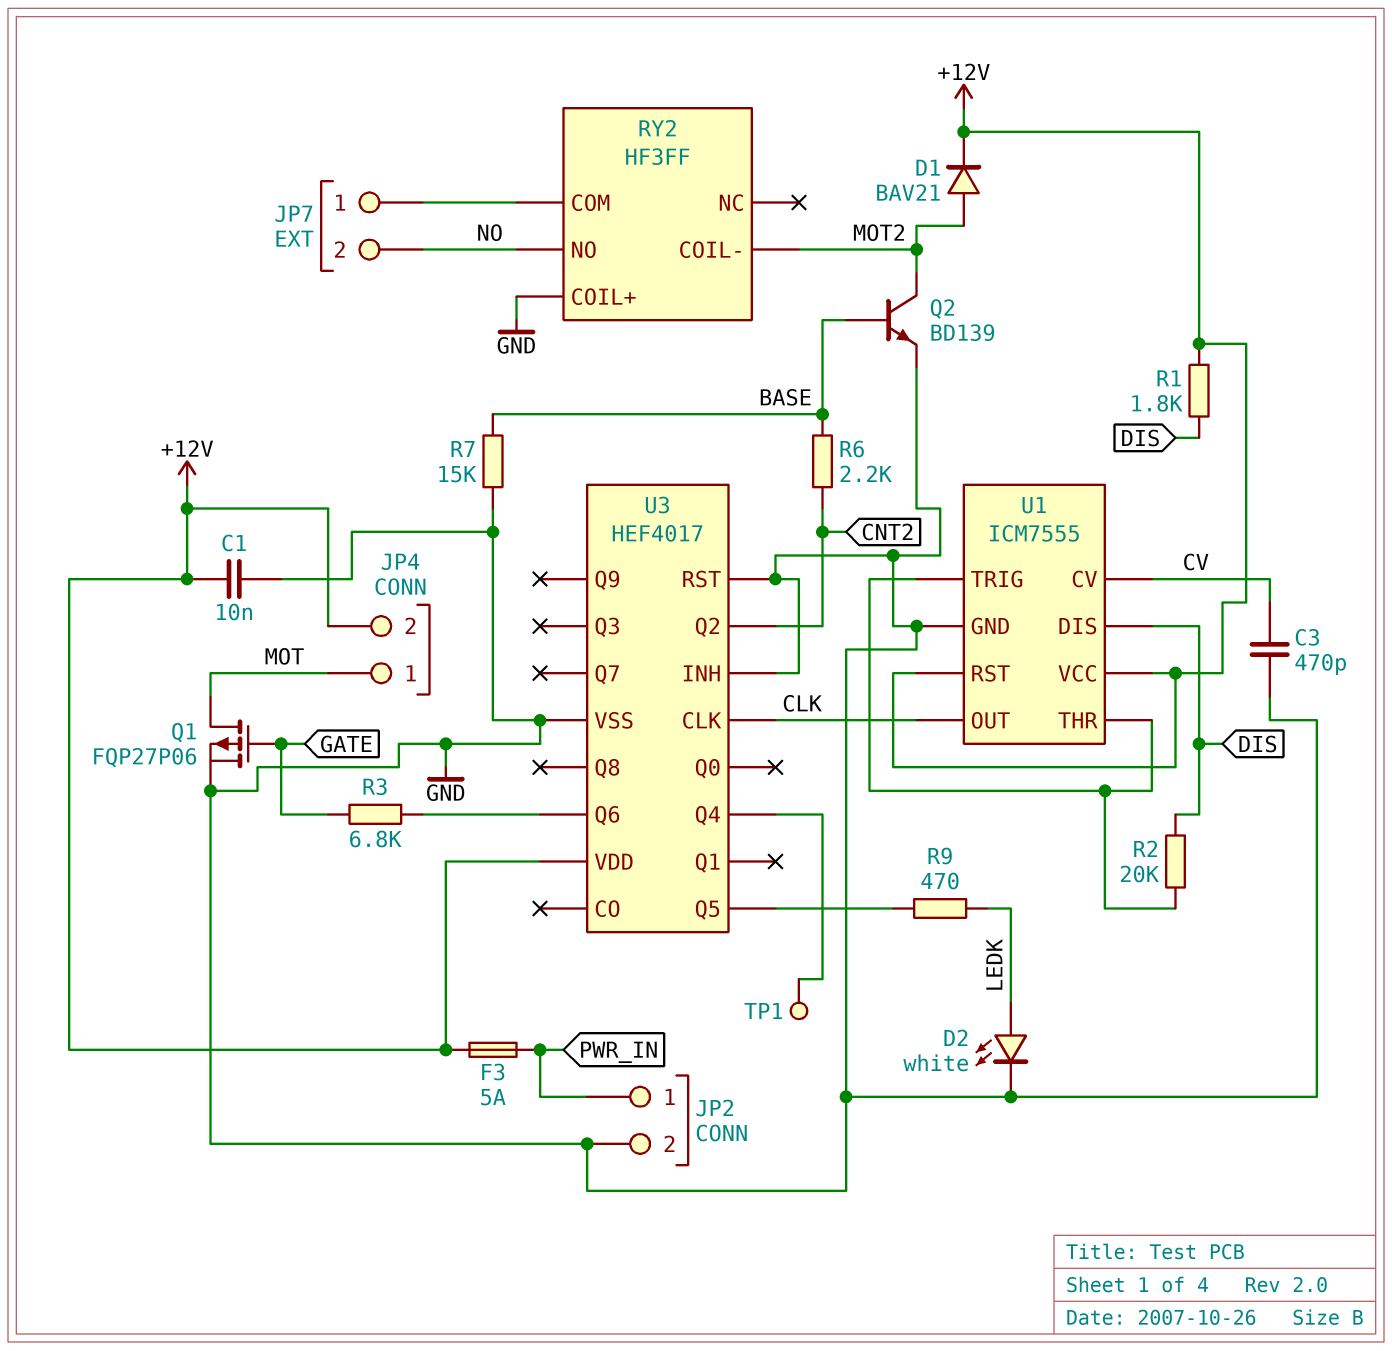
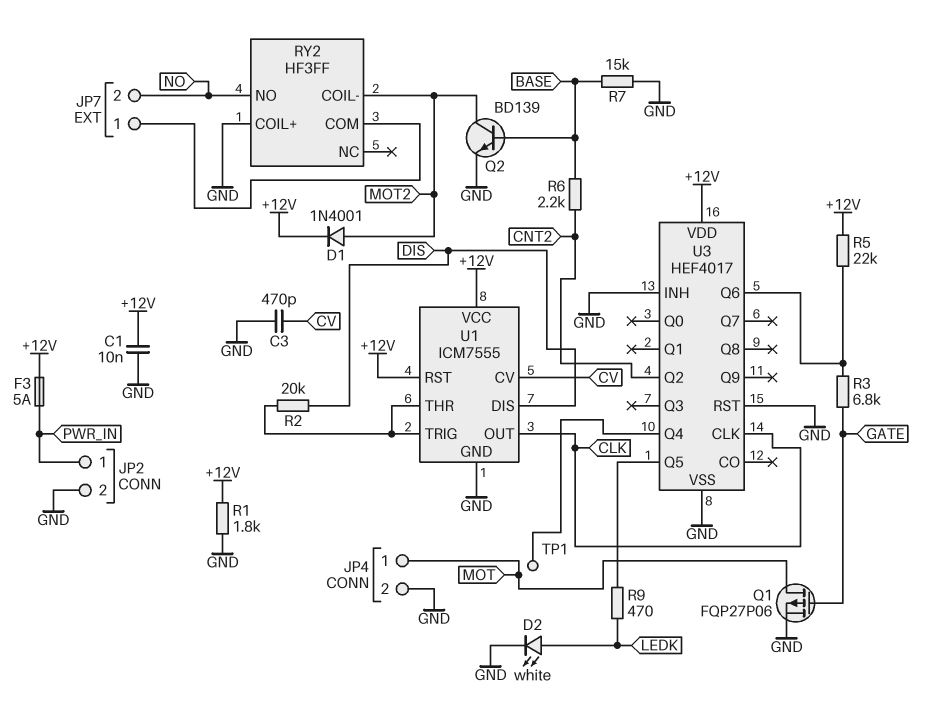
D1: diode BAV21 (A MOT2, K +12V) -> diode 1N4001 (A MOT2, K +12V)
JP4 pin 2: +12V -> GND
R1: 1.8k (+12V, DIS) -> 1.8k (+12V, GND)
R5: none -> 22k (+12V, U3/Q6)

